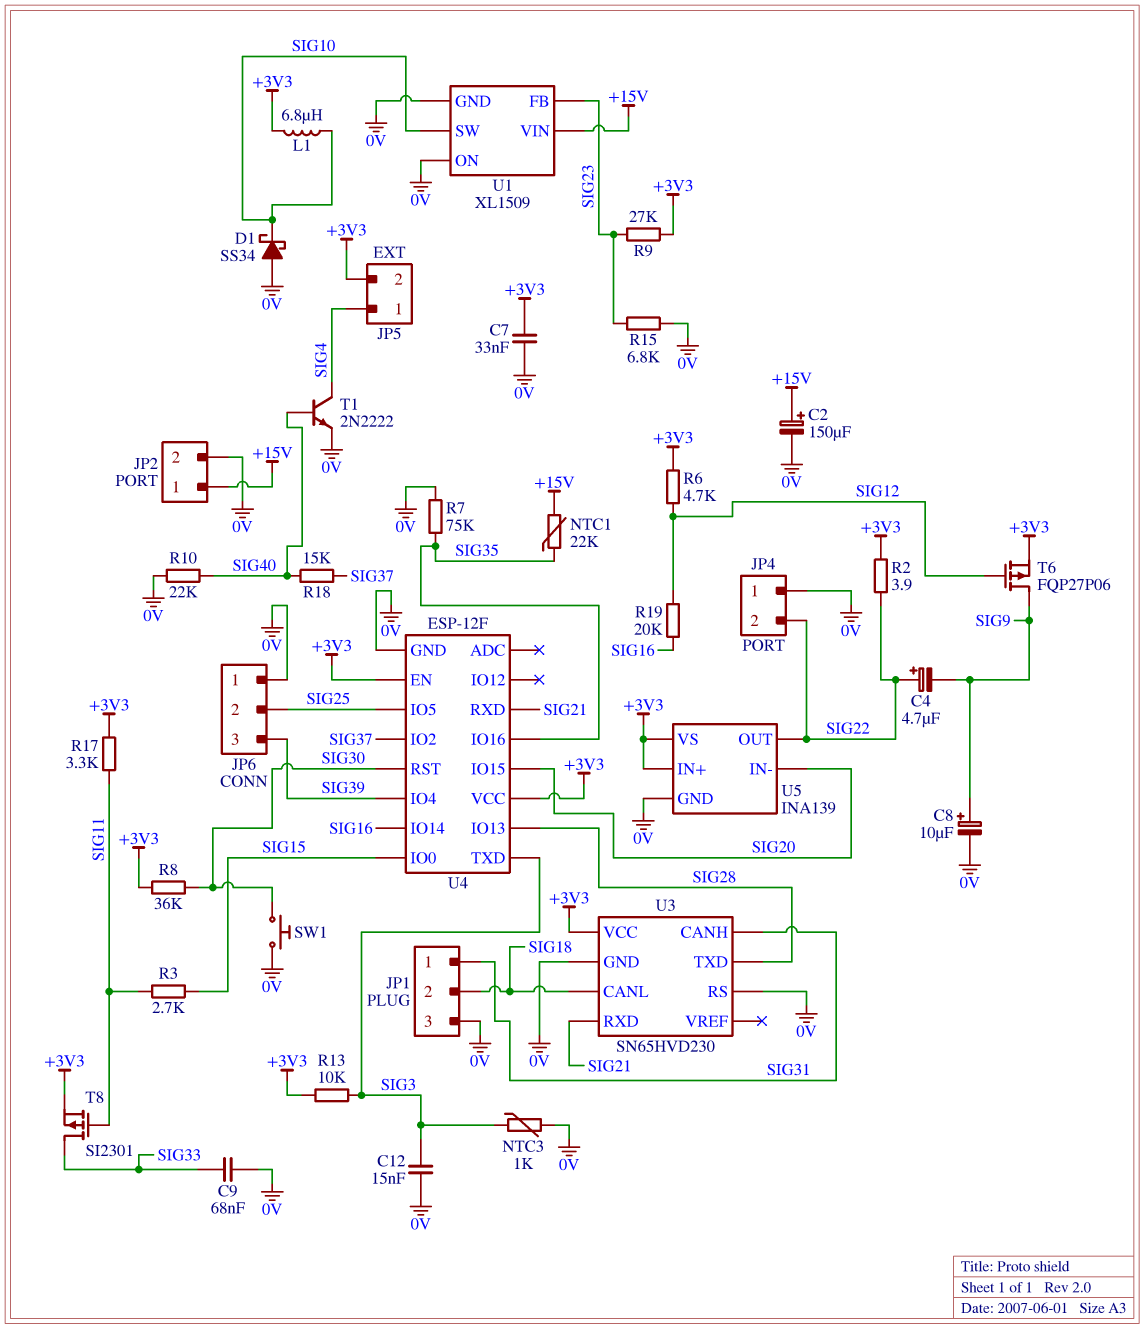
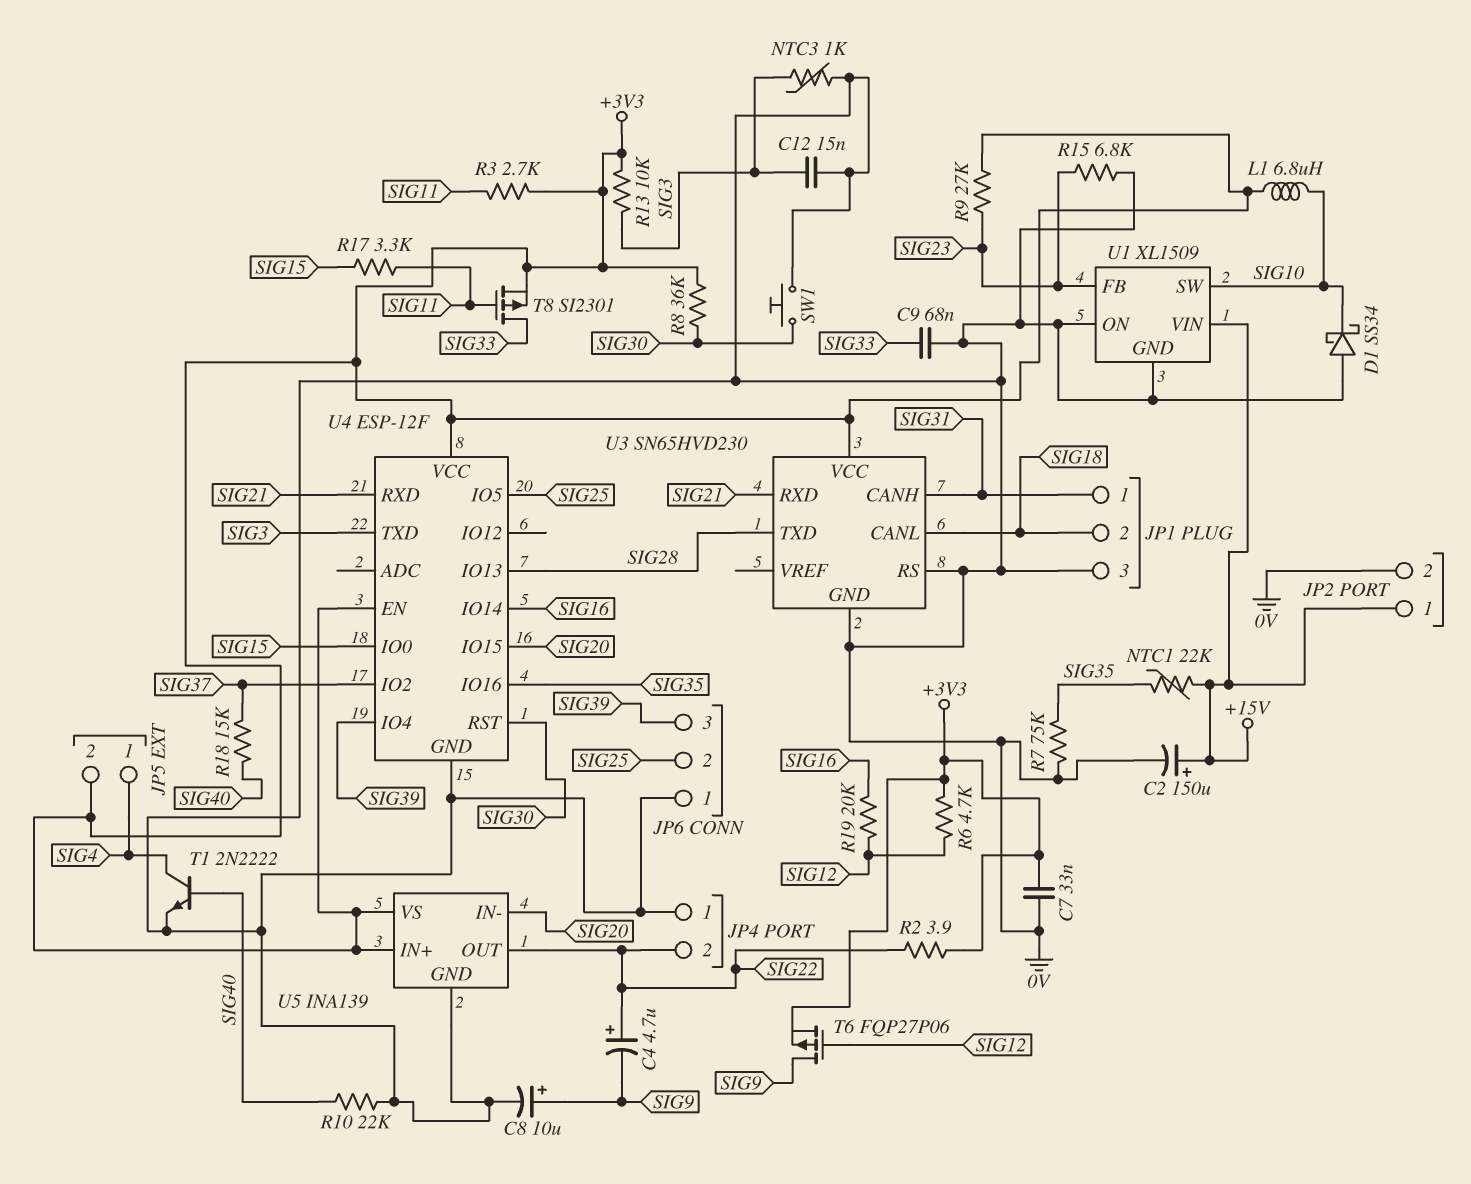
R3: 2.7k (SIG11, SIG15) -> 2.7k (+3V3, SIG11)
R17: 3.3k (+3V3, SIG11) -> 3.3k (SIG11, SIG15)

